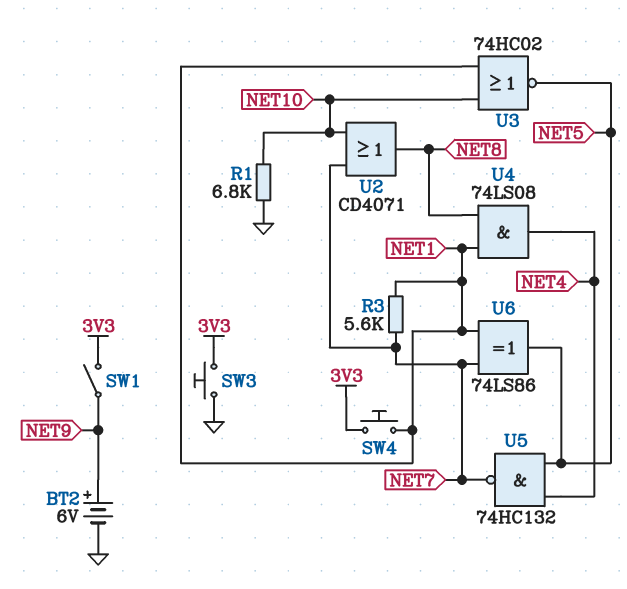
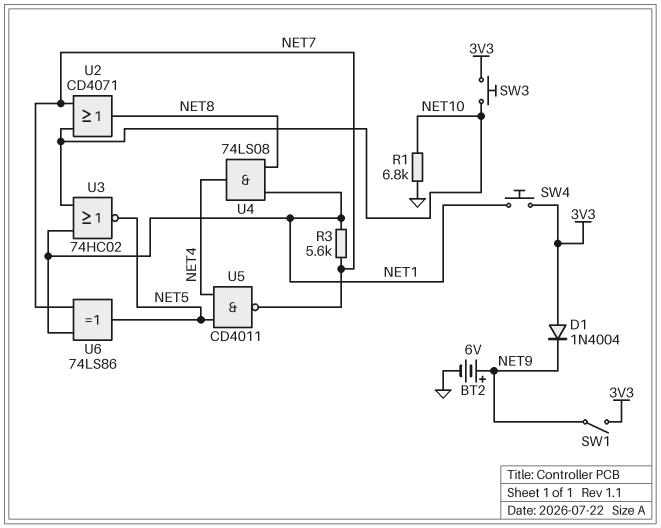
D1: none -> diode 1N4004 (A 3V3, K NET9)
SW3: button (3V3, GND) -> button (3V3, NET10)
U5: NAND 74HC132 (in NET4, in NET5, out NET7) -> NAND CD4011 (in NET4, in NET5, out NET7)

